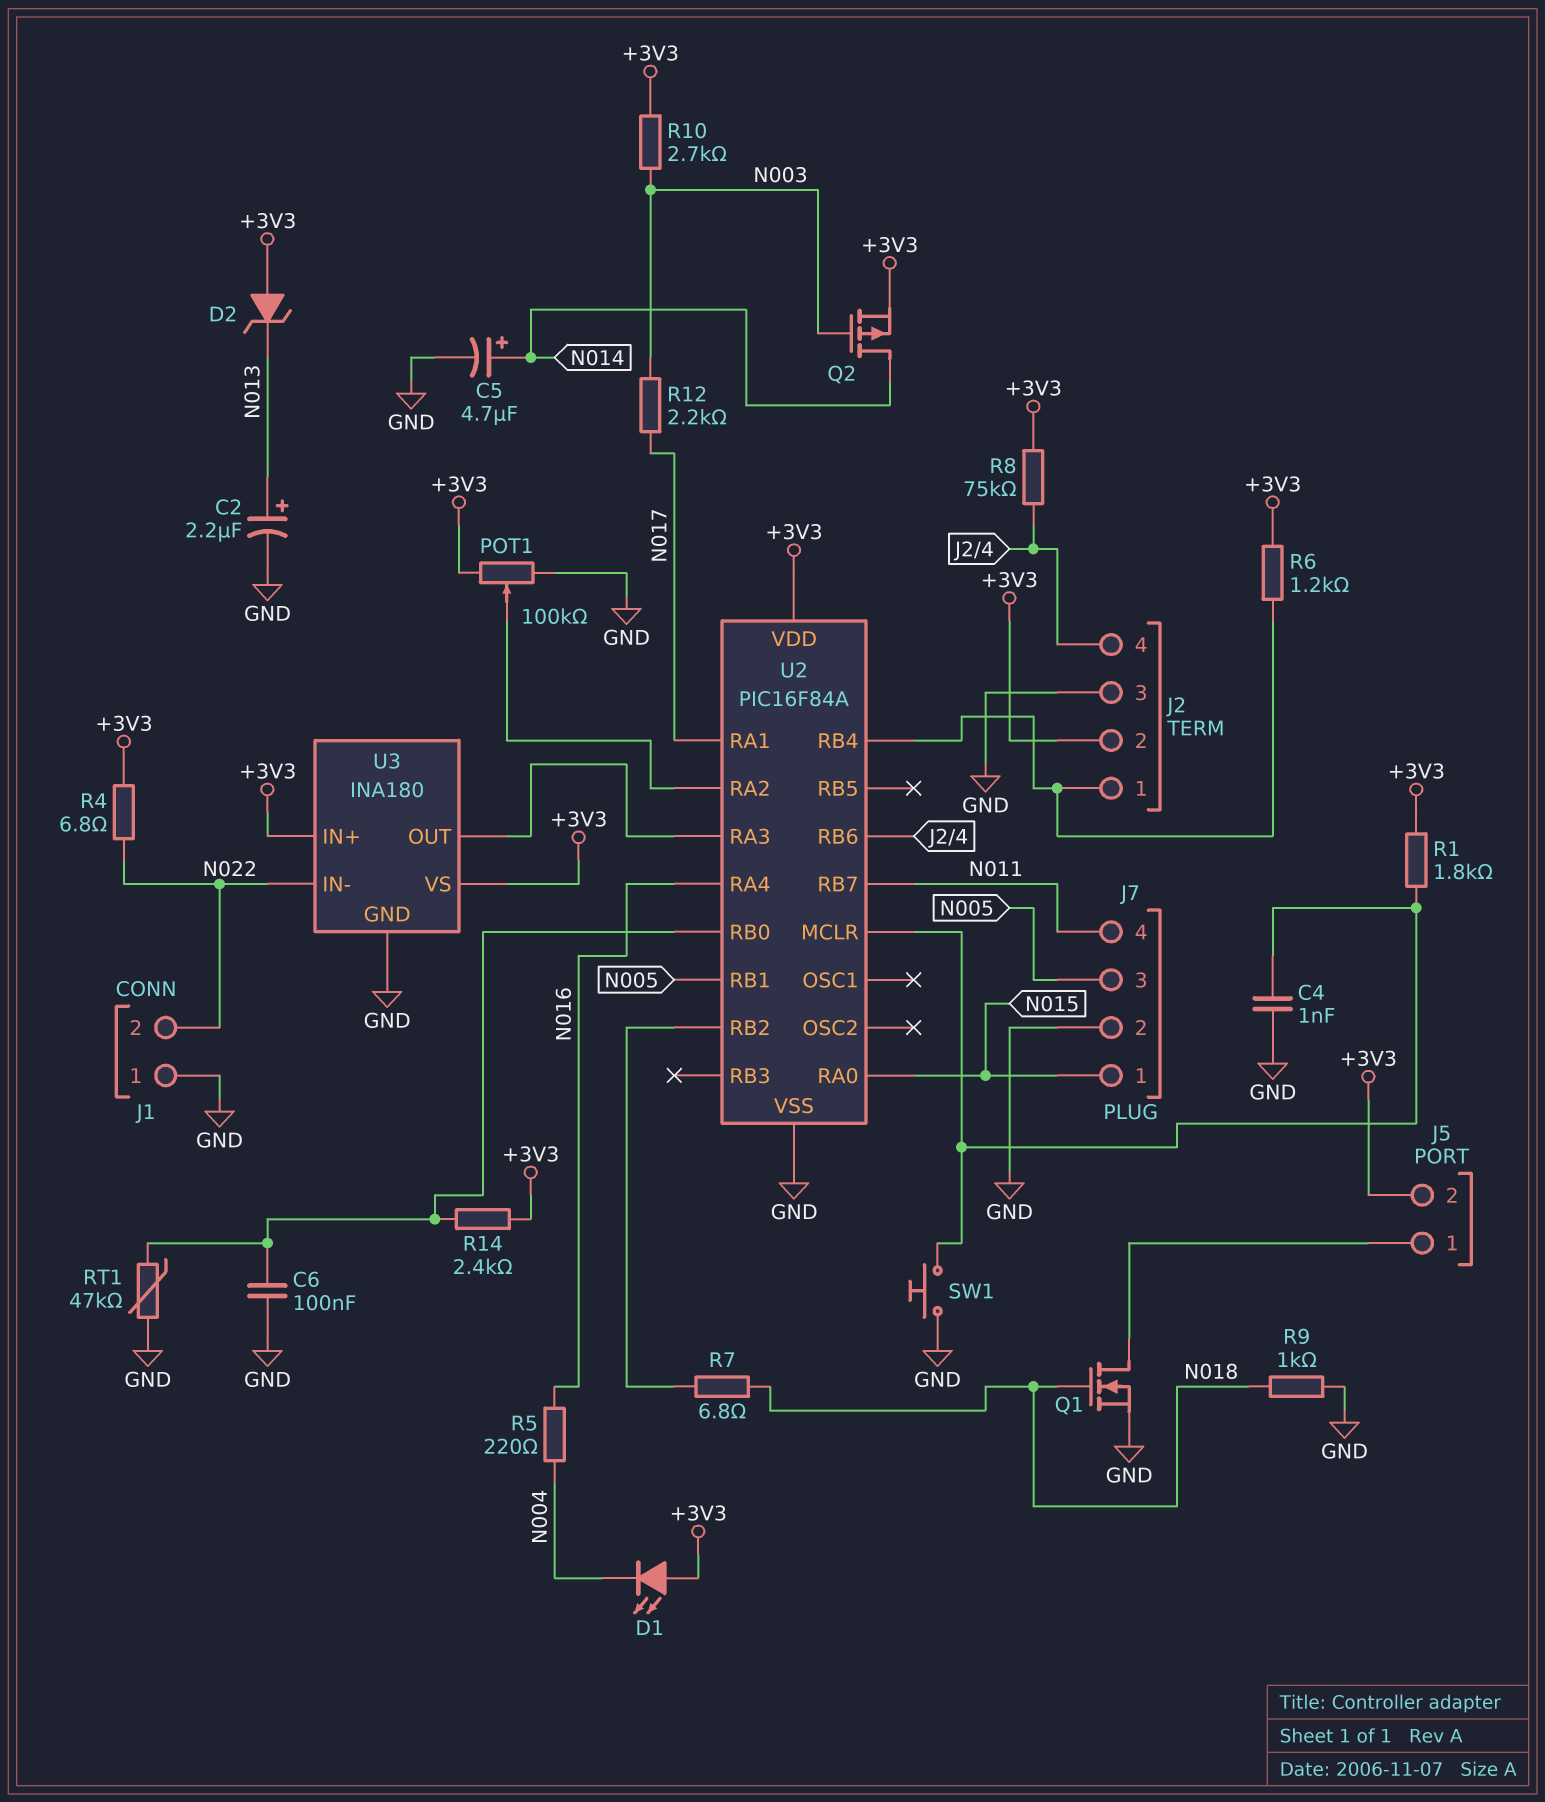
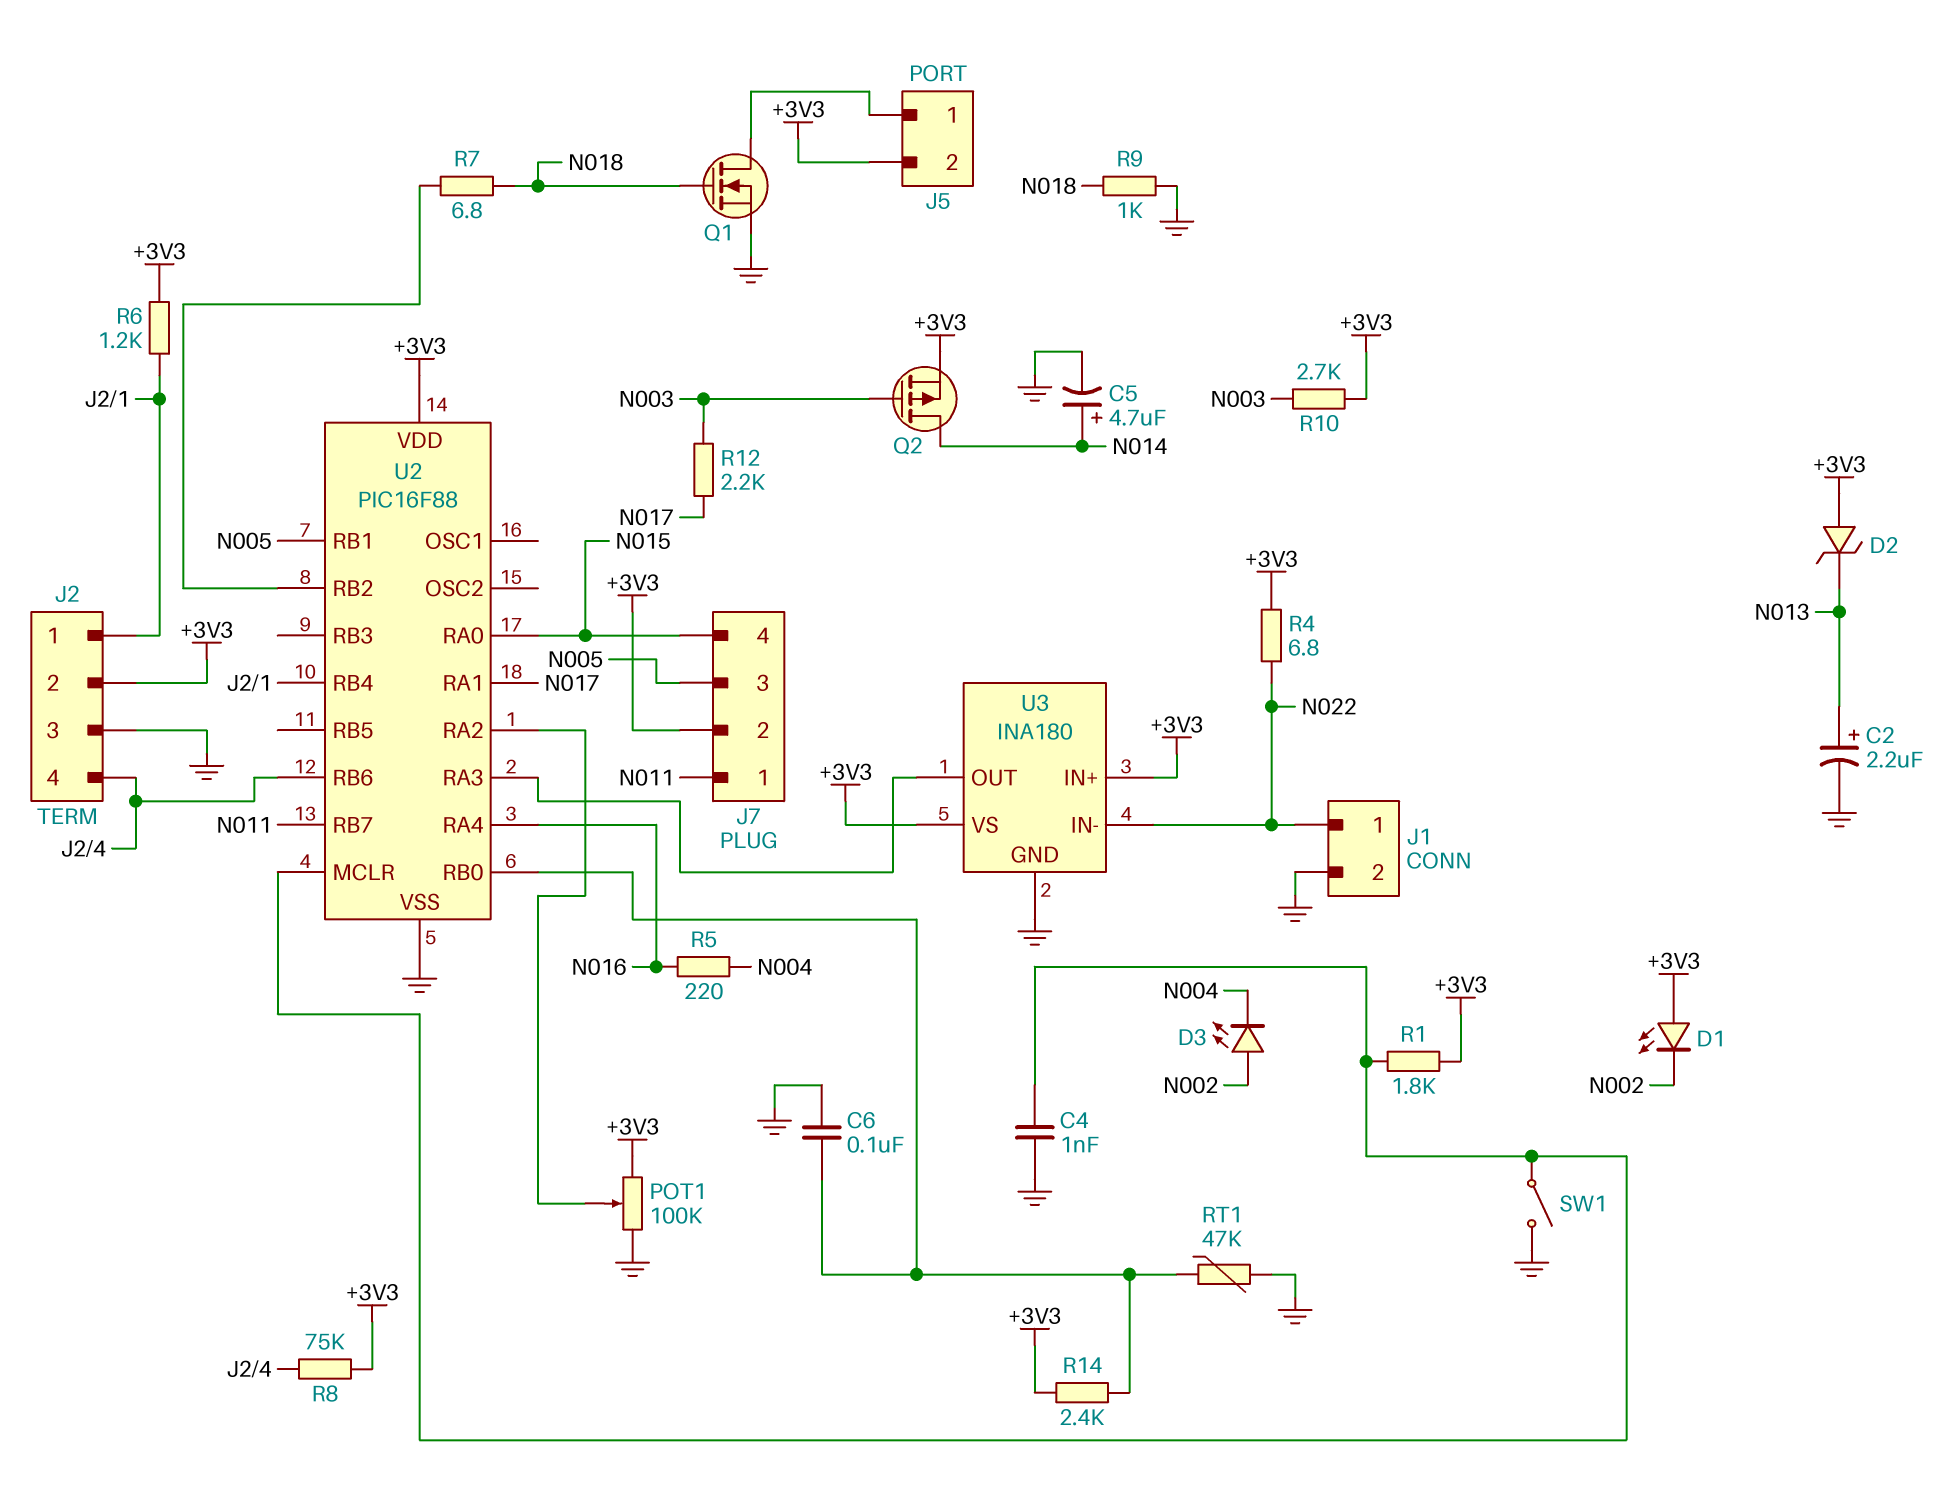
D1: LED (A +3V3, K N004) -> LED (A +3V3, K N002)
D3: none -> LED (A N002, K N004)
J1 pin 1: GND -> N022
J1 pin 2: N022 -> GND
J7 pin 1: N015 -> N011
J7 pin 2: GND -> +3V3
J7 pin 4: N011 -> N015
SW1: button (GND, U2/MCLR) -> switch (GND, U2/MCLR)
U2: PIC16F84A -> PIC16F88

